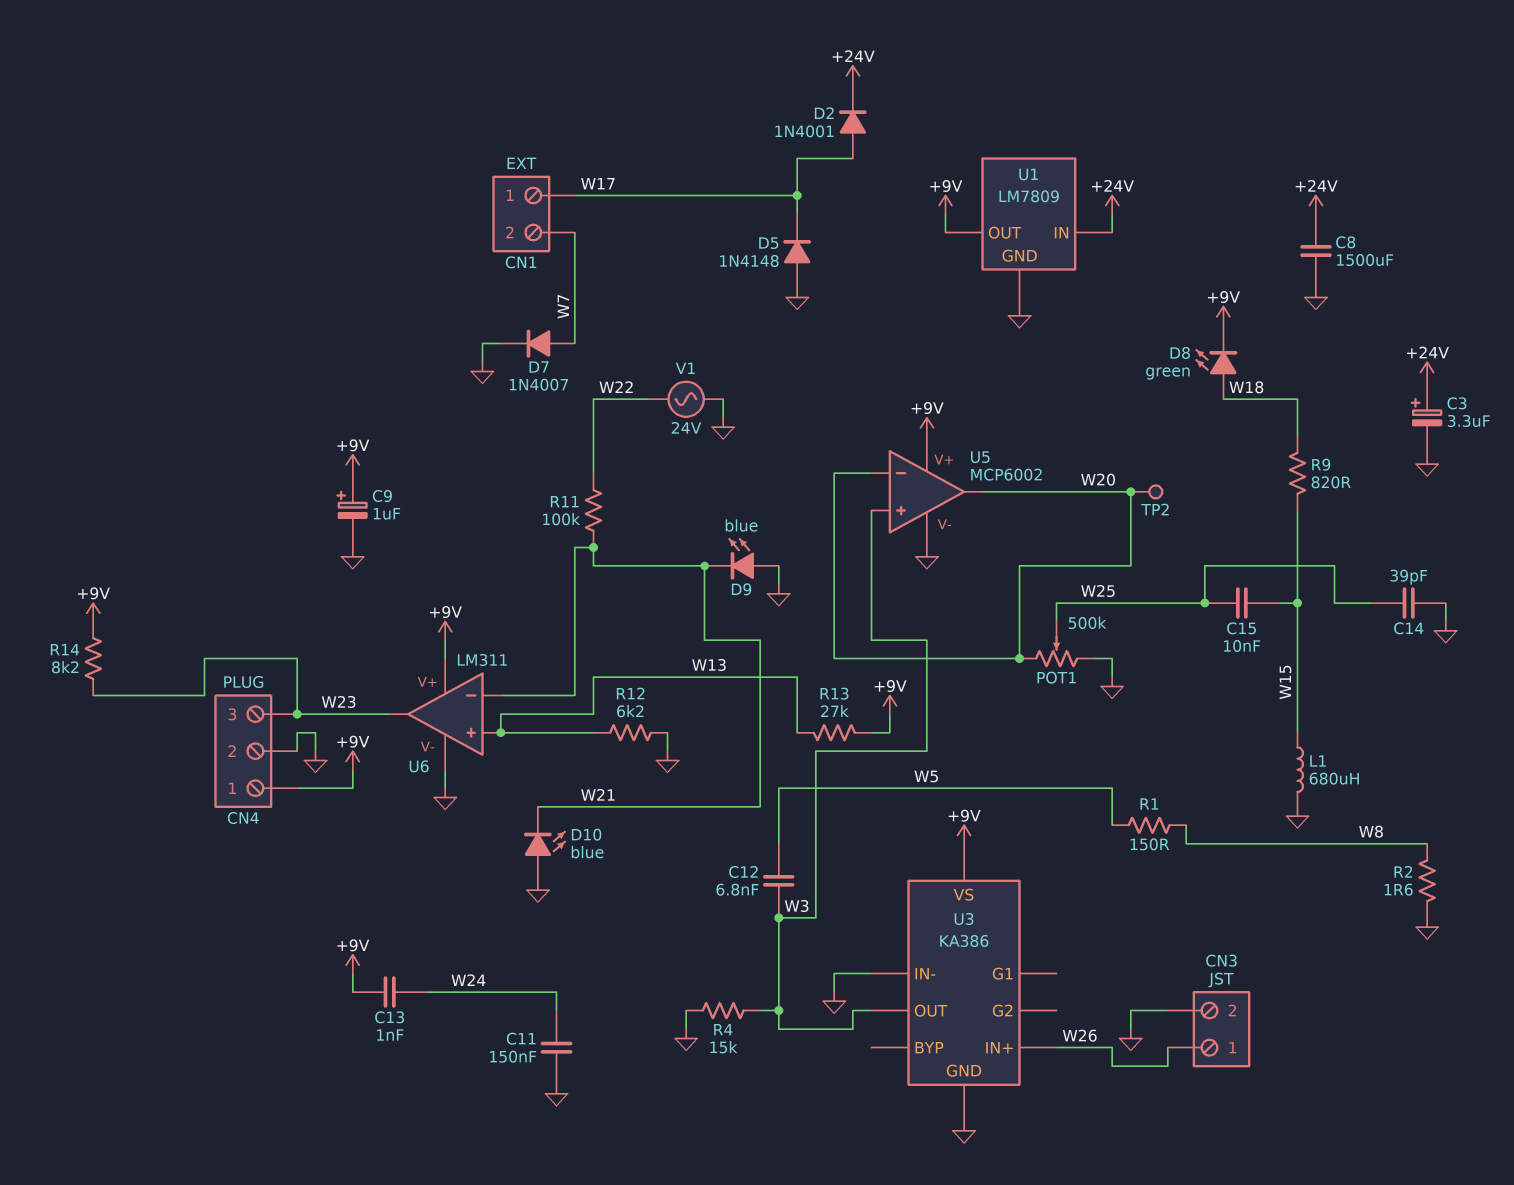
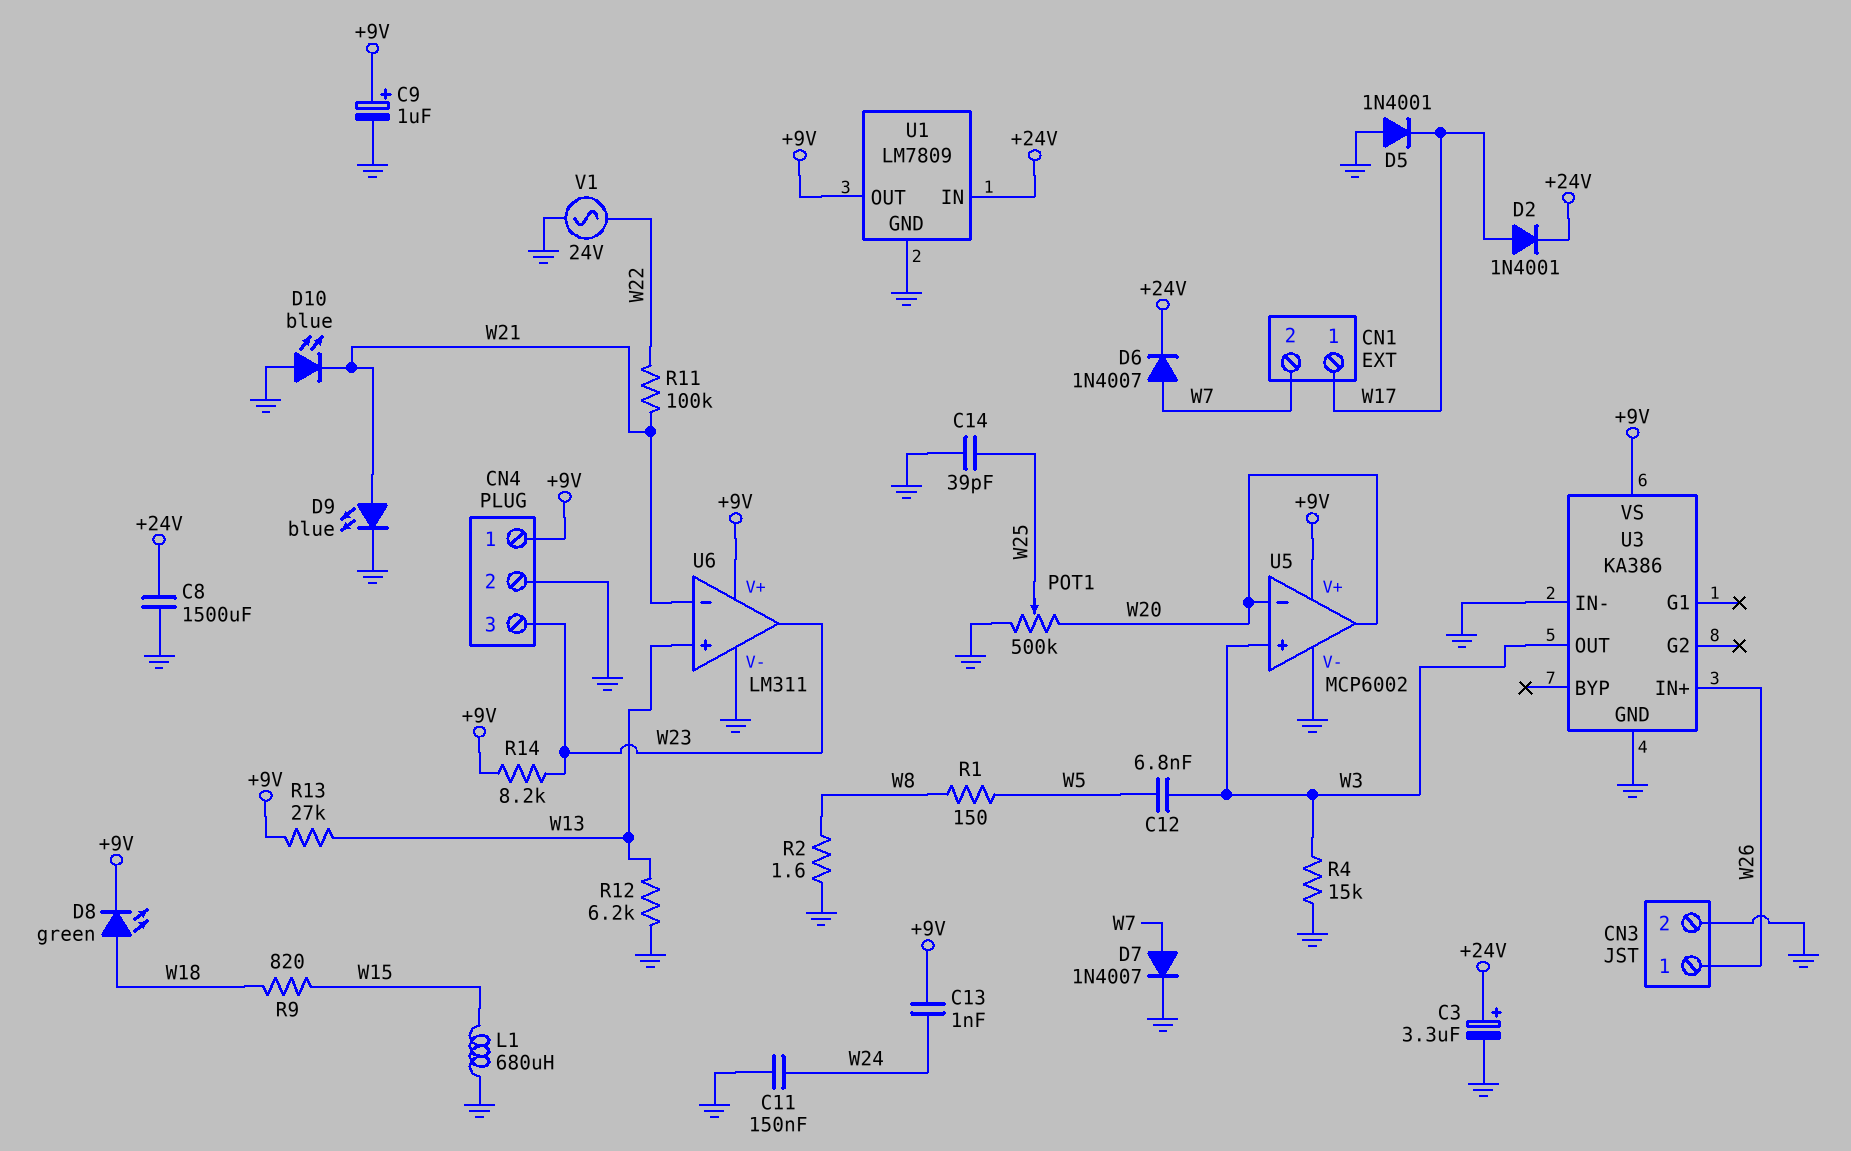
C15: 10nF (W15, W25) -> none
D5: diode 1N4148 (A GND, K W17) -> diode 1N4001 (A GND, K W17)
D6: none -> diode 1N4007 (A W7, K +24V)
D9: LED blue (A GND, K W21) -> LED blue (A W21, K GND)
TP2: test point (W20) -> none

